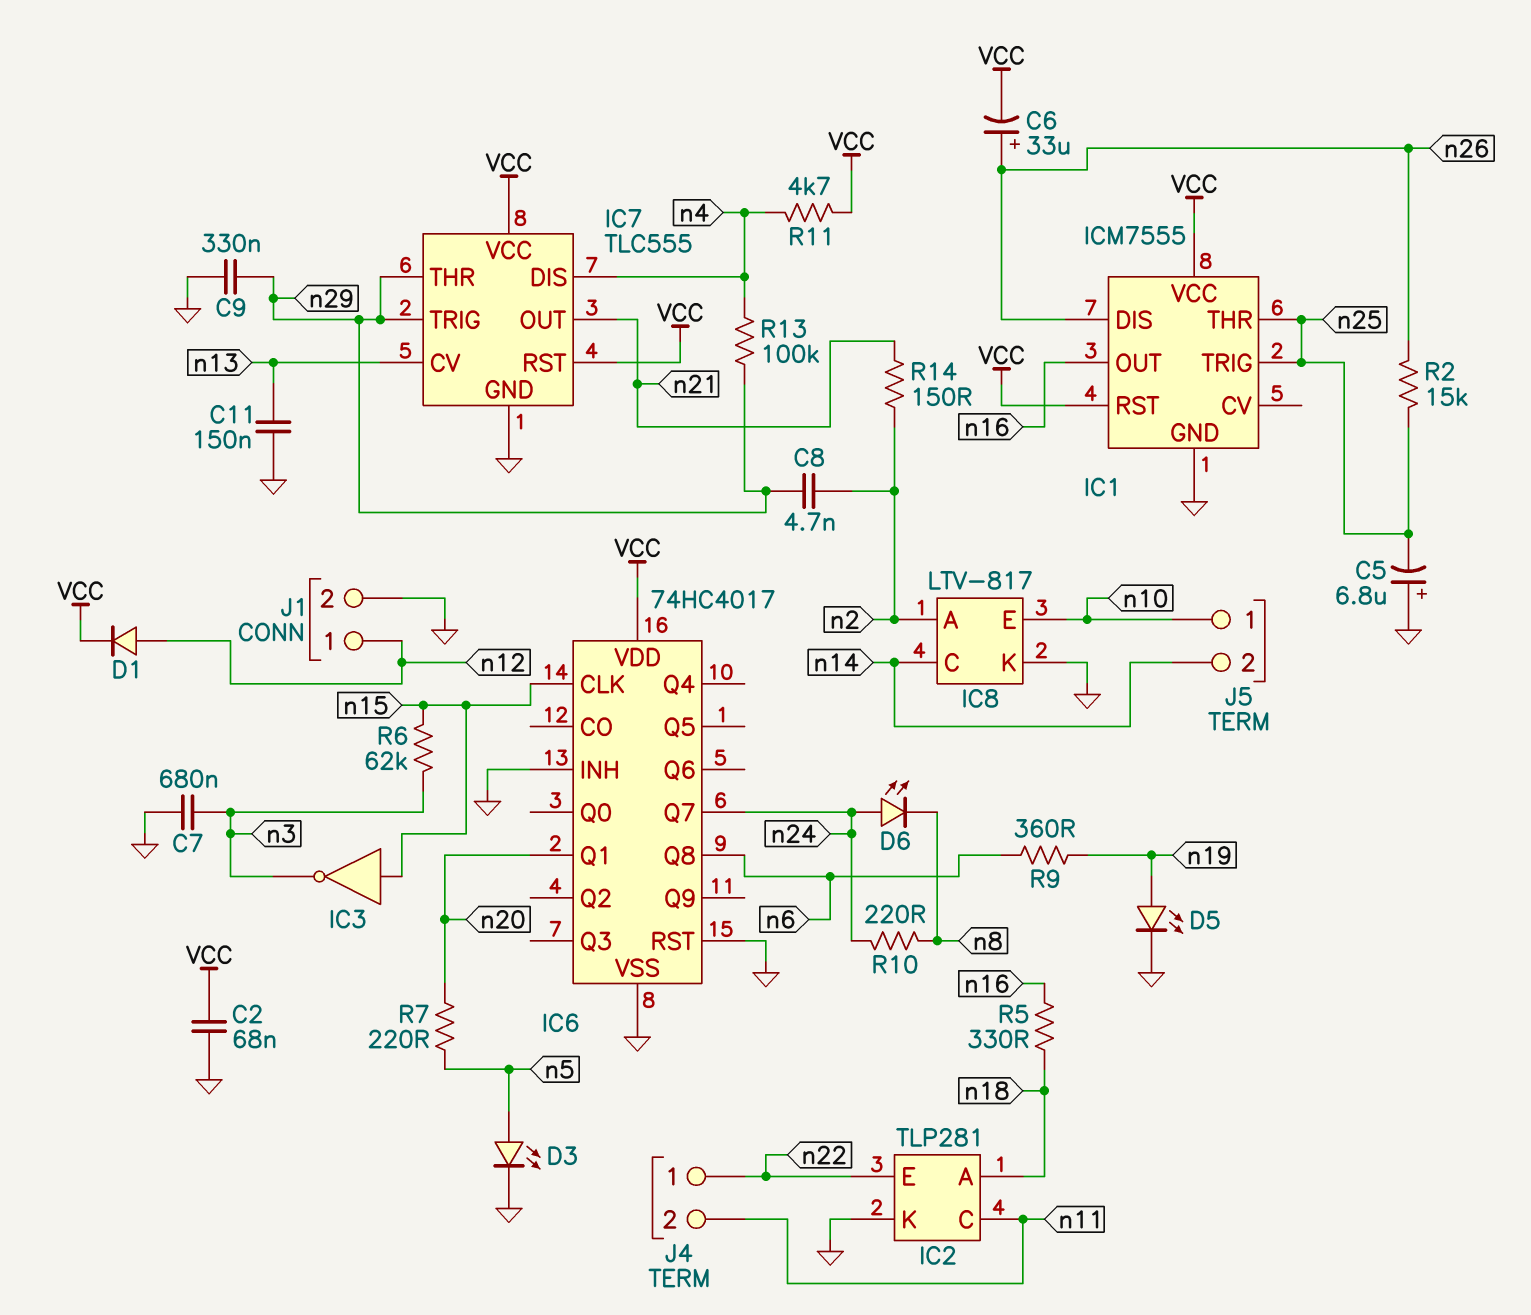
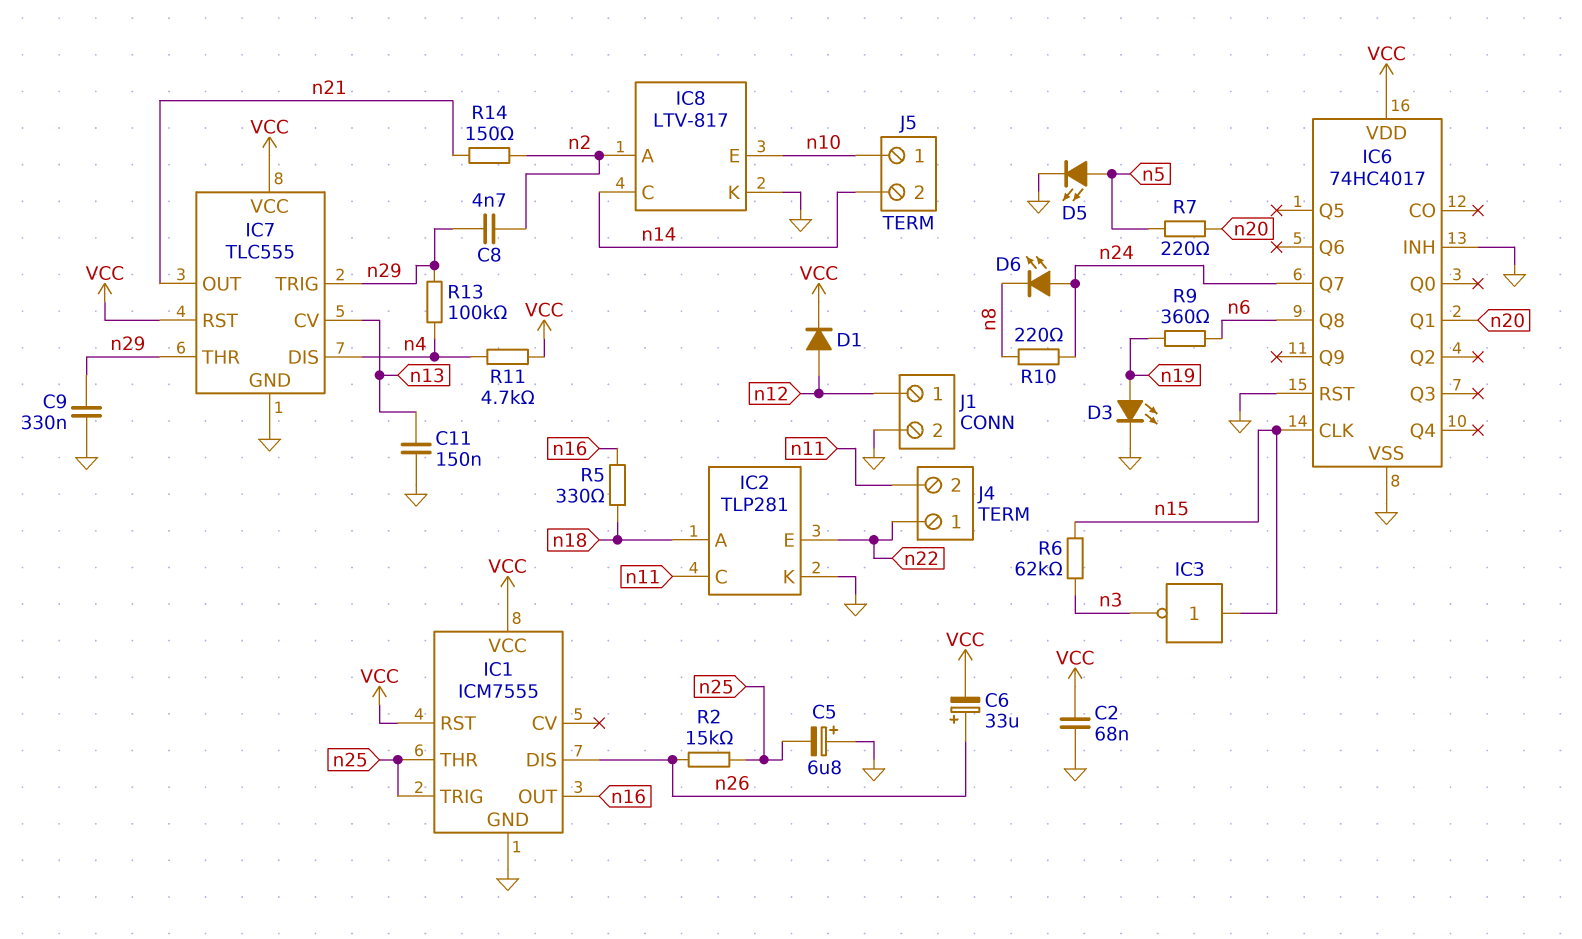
C7: 680nF (GND, n3) -> none
D3: LED (A n5, K GND) -> LED (A n19, K GND)
D5: LED (A n19, K GND) -> LED (A n5, K GND)

